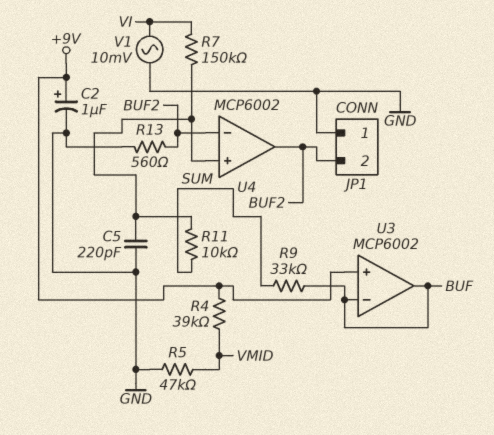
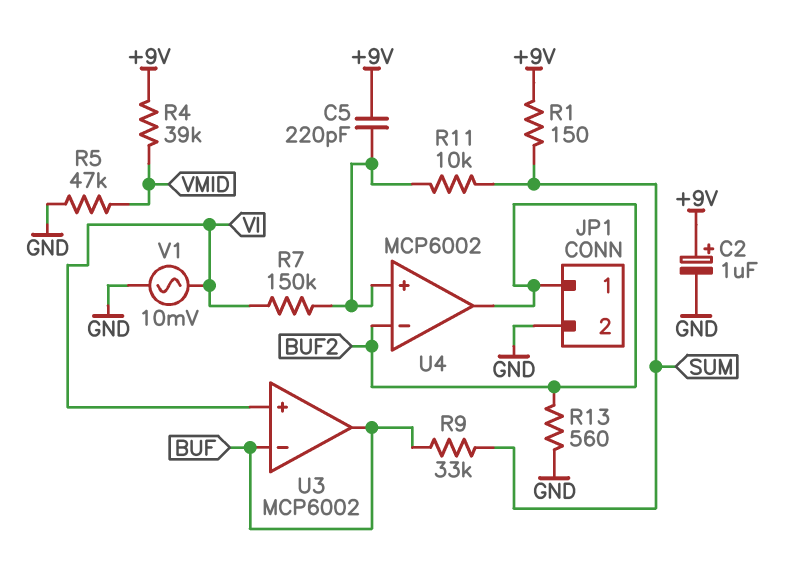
C5: 220pF (GND, U4/in+) -> 220pF (+9V, U4/in+)
JP1 pin 1: GND -> BUF2
JP1 pin 2: BUF2 -> GND
R1: none -> 150 (+9V, SUM)
U3 pin in+: +9V -> VI

